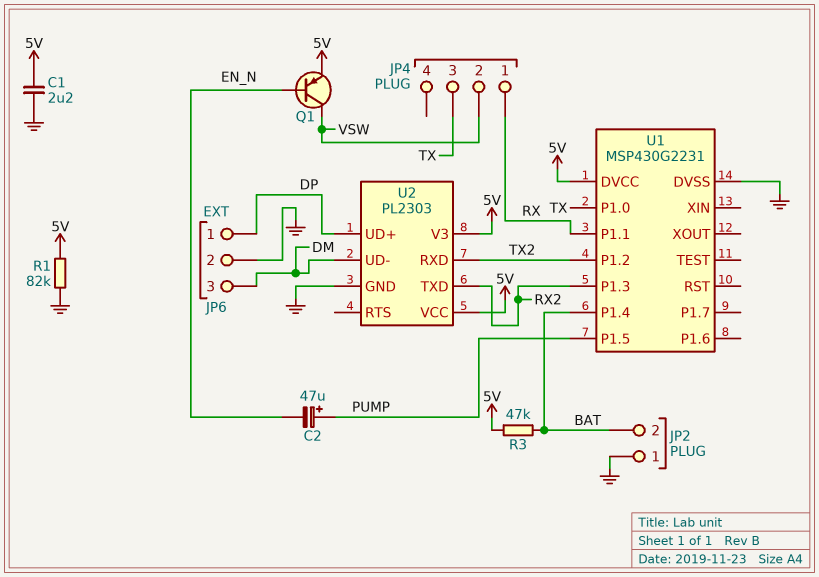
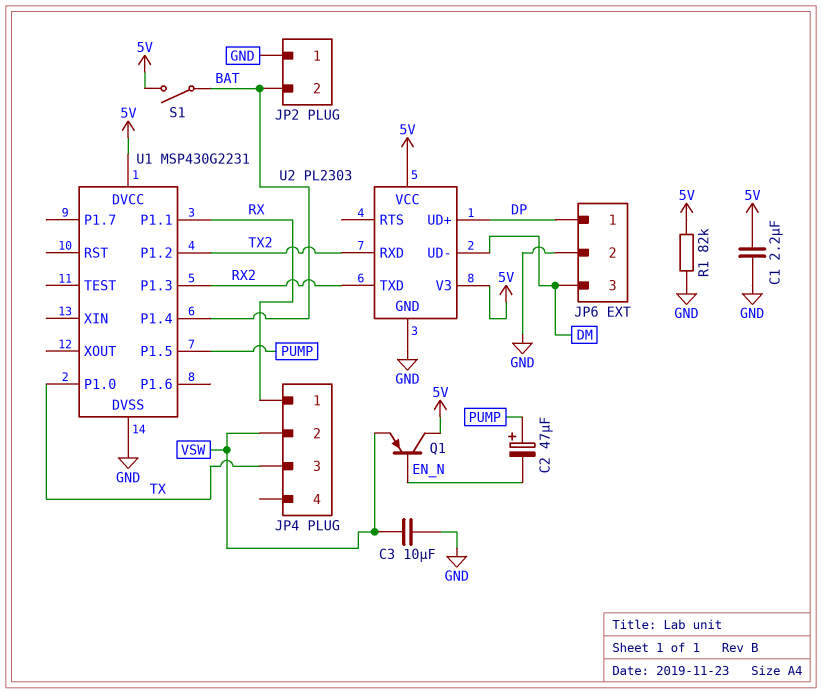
C3: none -> 10uF (GND, VSW)
Q1: PNP (B EN_N, C VSW, E 5V) -> PNP (B EN_N, C 5V, E VSW)
R3: 47k (5V, BAT) -> none
S1: none -> switch (5V, BAT)

